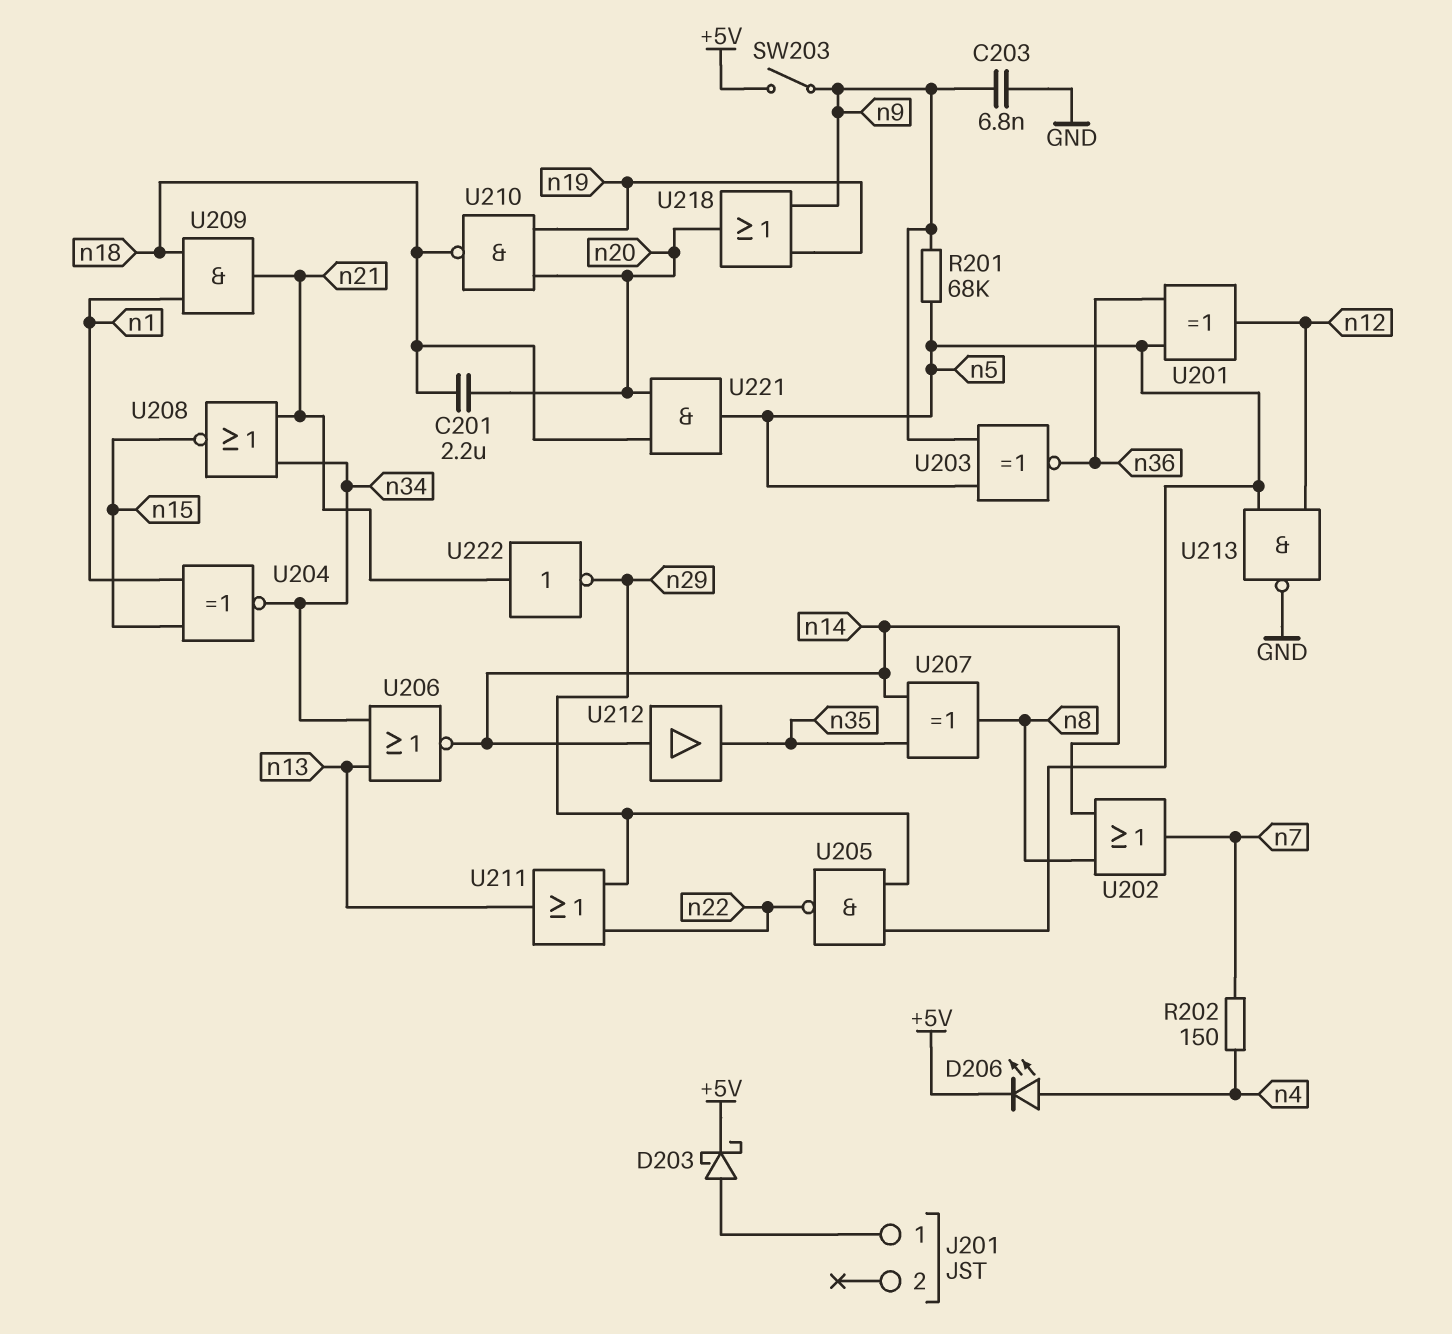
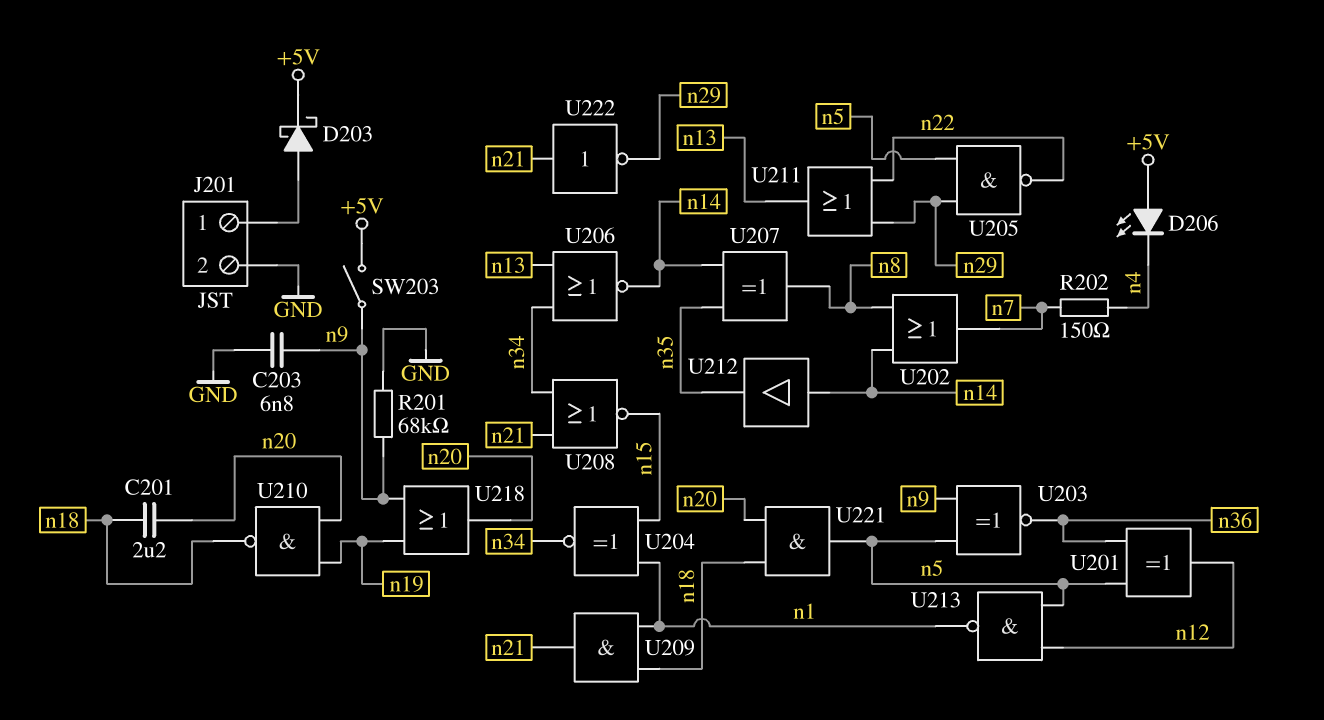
D206: LED (A n4, K +5V) -> LED (A +5V, K n4)
J201 pin 2: none -> GND
R201: 68k (n5, n9) -> 68k (GND, n9)
U213: NAND (in n5, in n12, out GND) -> NAND (in n5, in n12, out n1)

